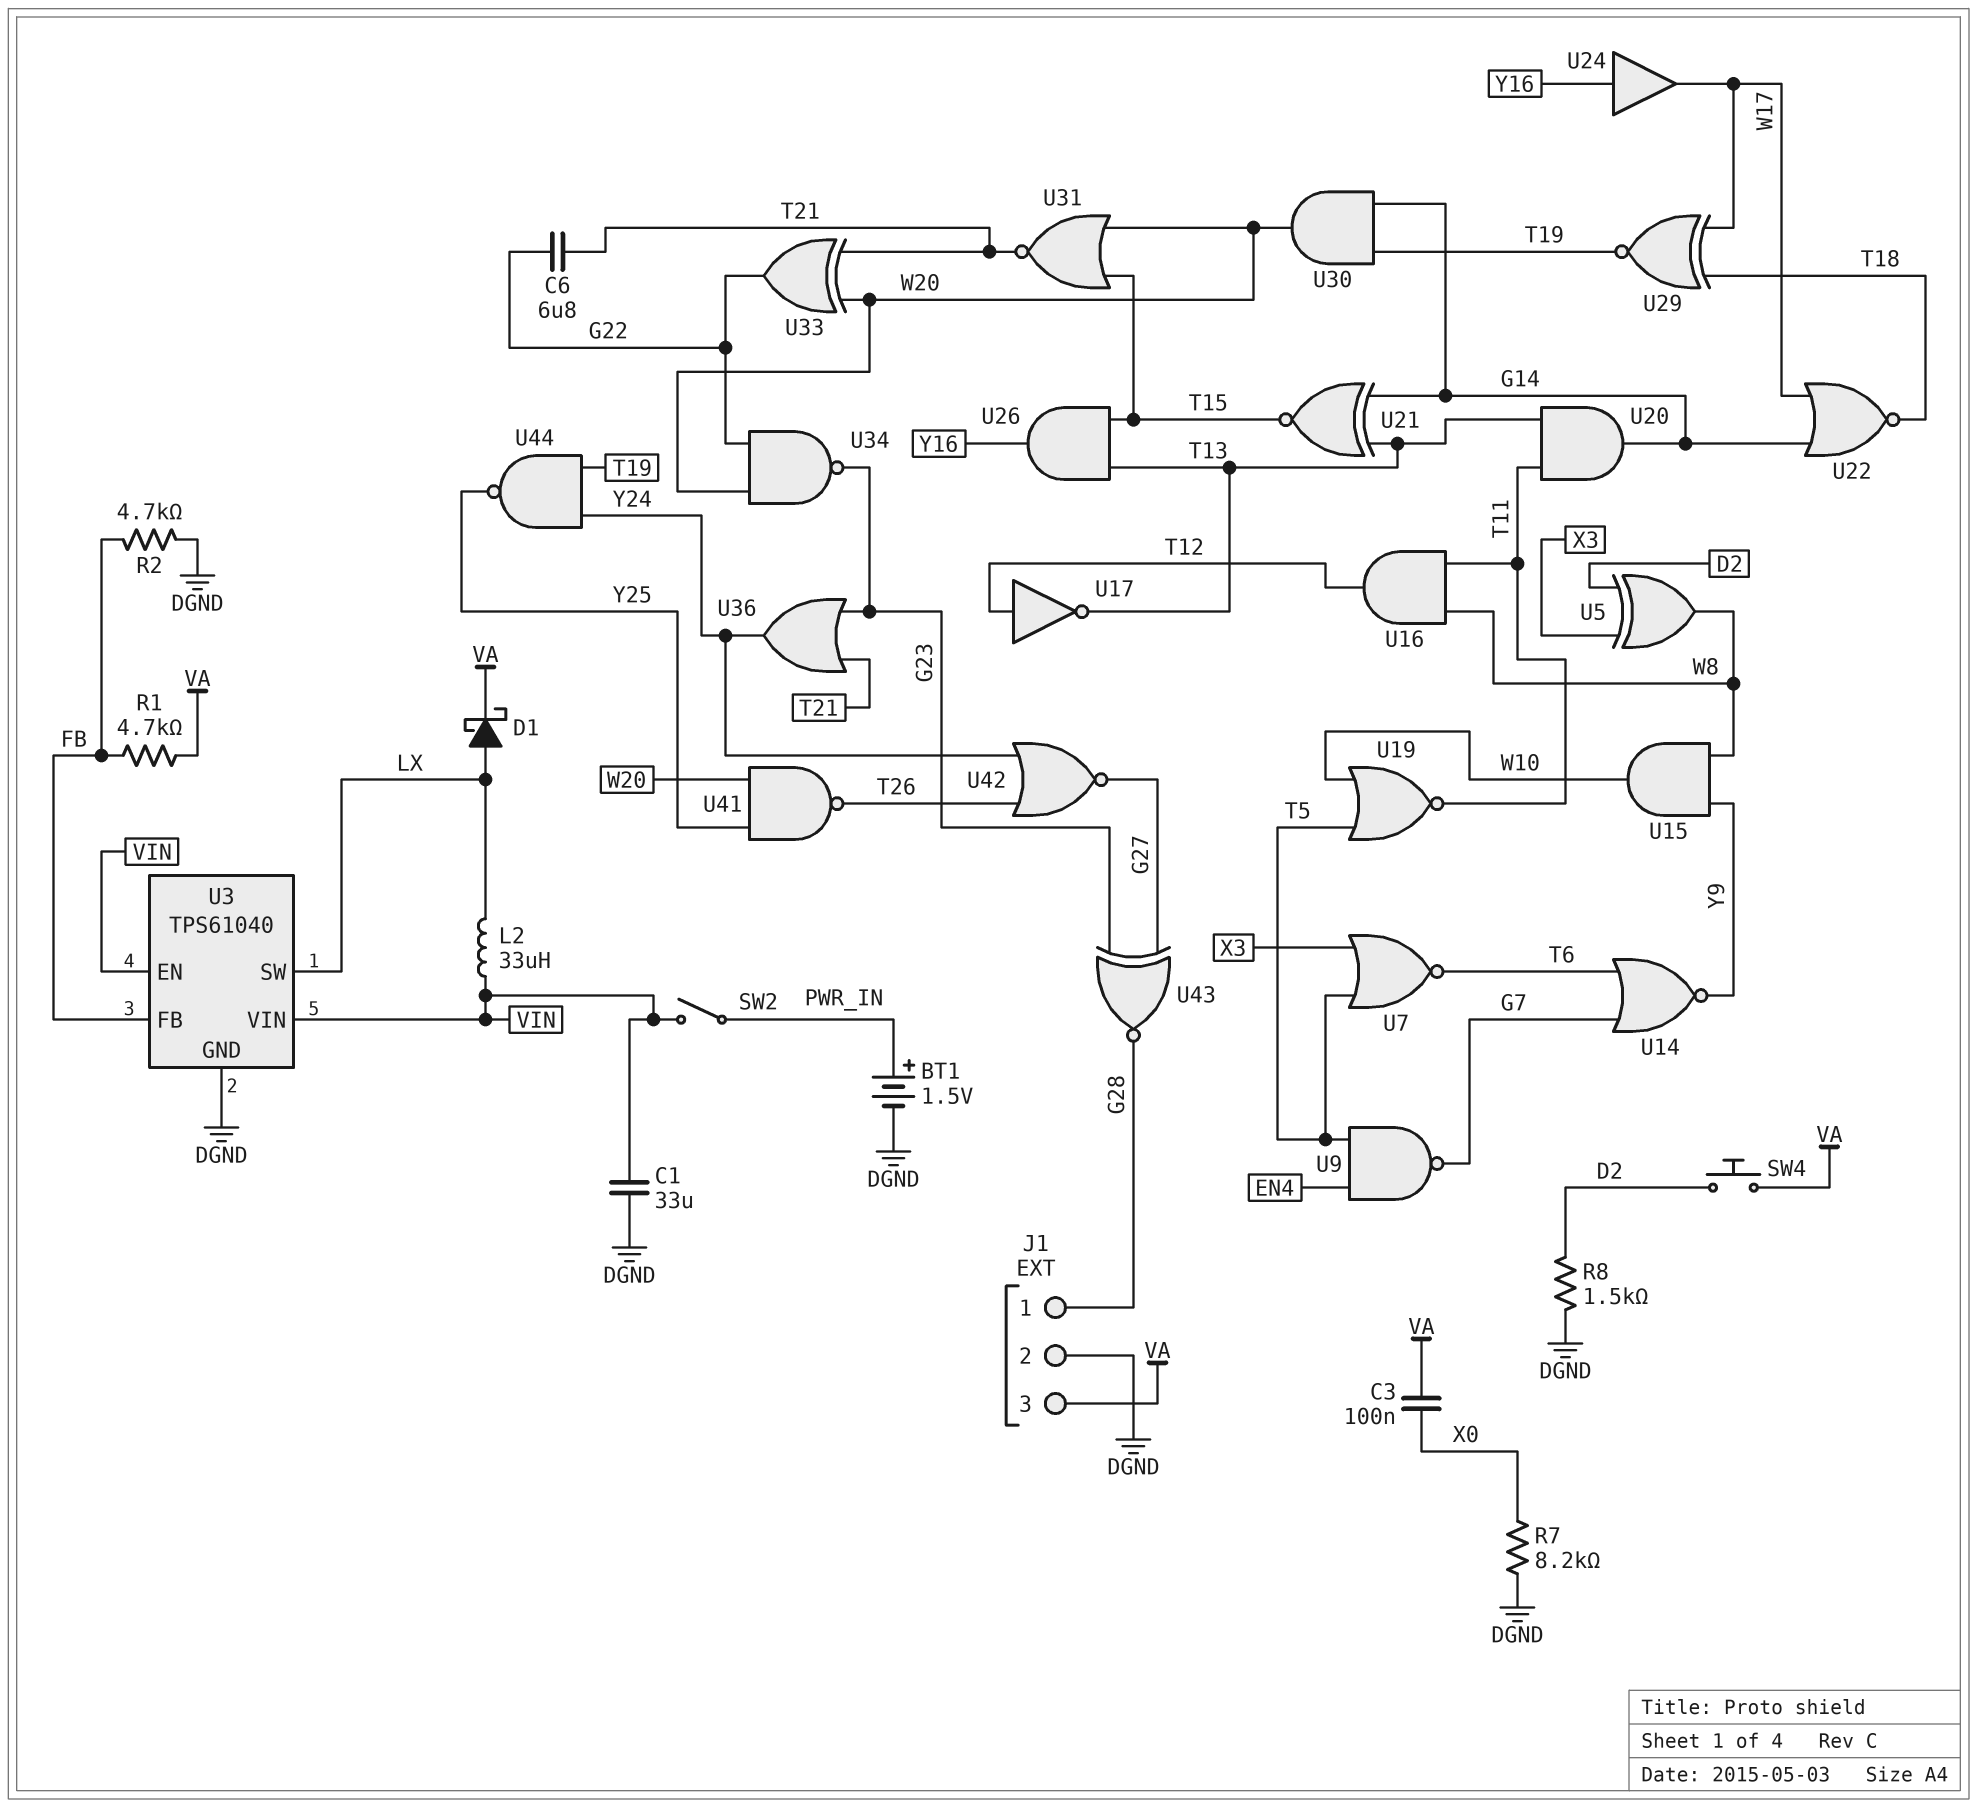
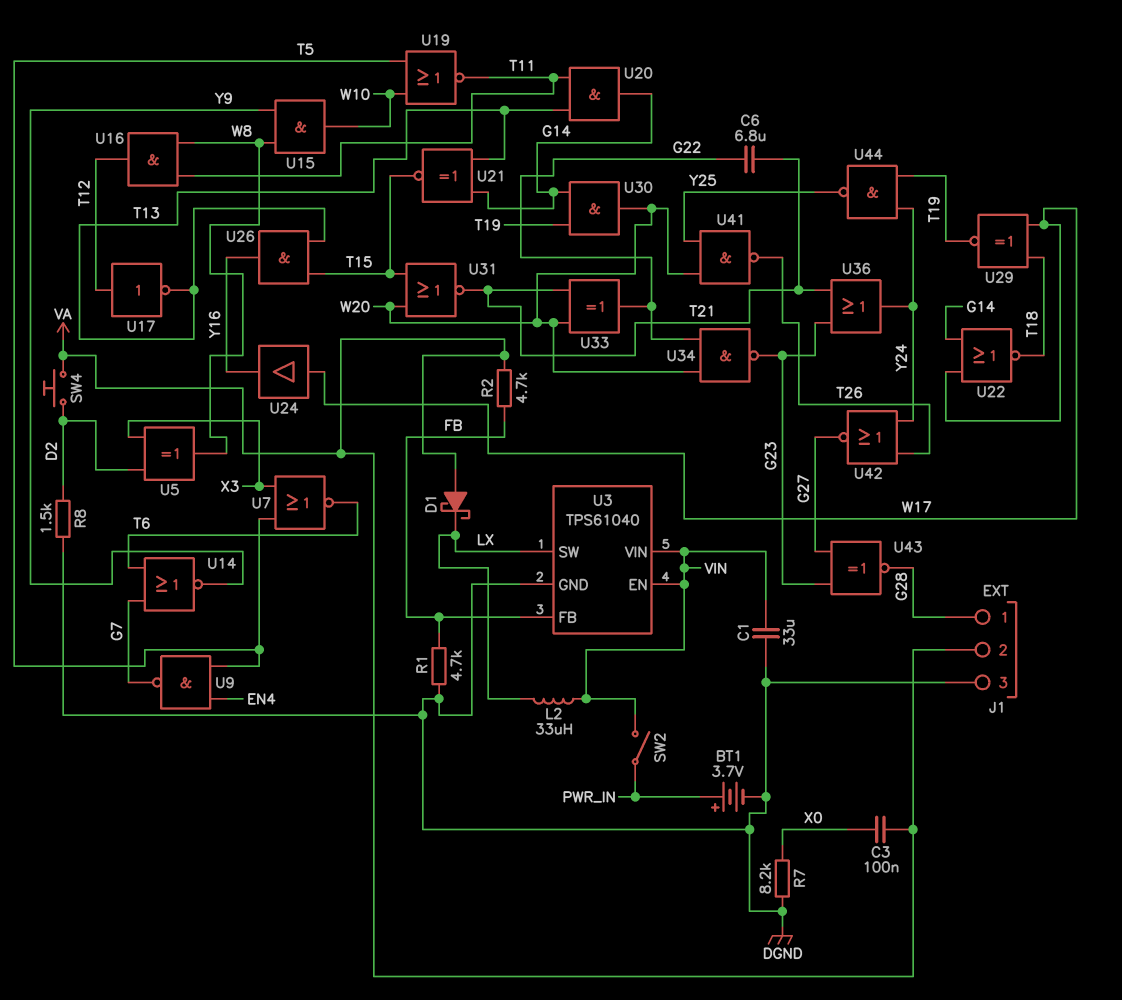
BT1: 1.5V (plus PWR_IN, minus DGND) -> 3.7V (plus PWR_IN, minus DGND)
D1: schottky (A LX, K VA) -> schottky (A VA, K LX)
J1 pin 2: DGND -> VA
J1 pin 3: VA -> DGND
R1: 4.7k (FB, VA) -> 4.7k (DGND, FB)
R2: 4.7k (DGND, FB) -> 4.7k (FB, VA)
U24: buffer (in Y16, out W17) -> buffer (in W17, out Y16)

